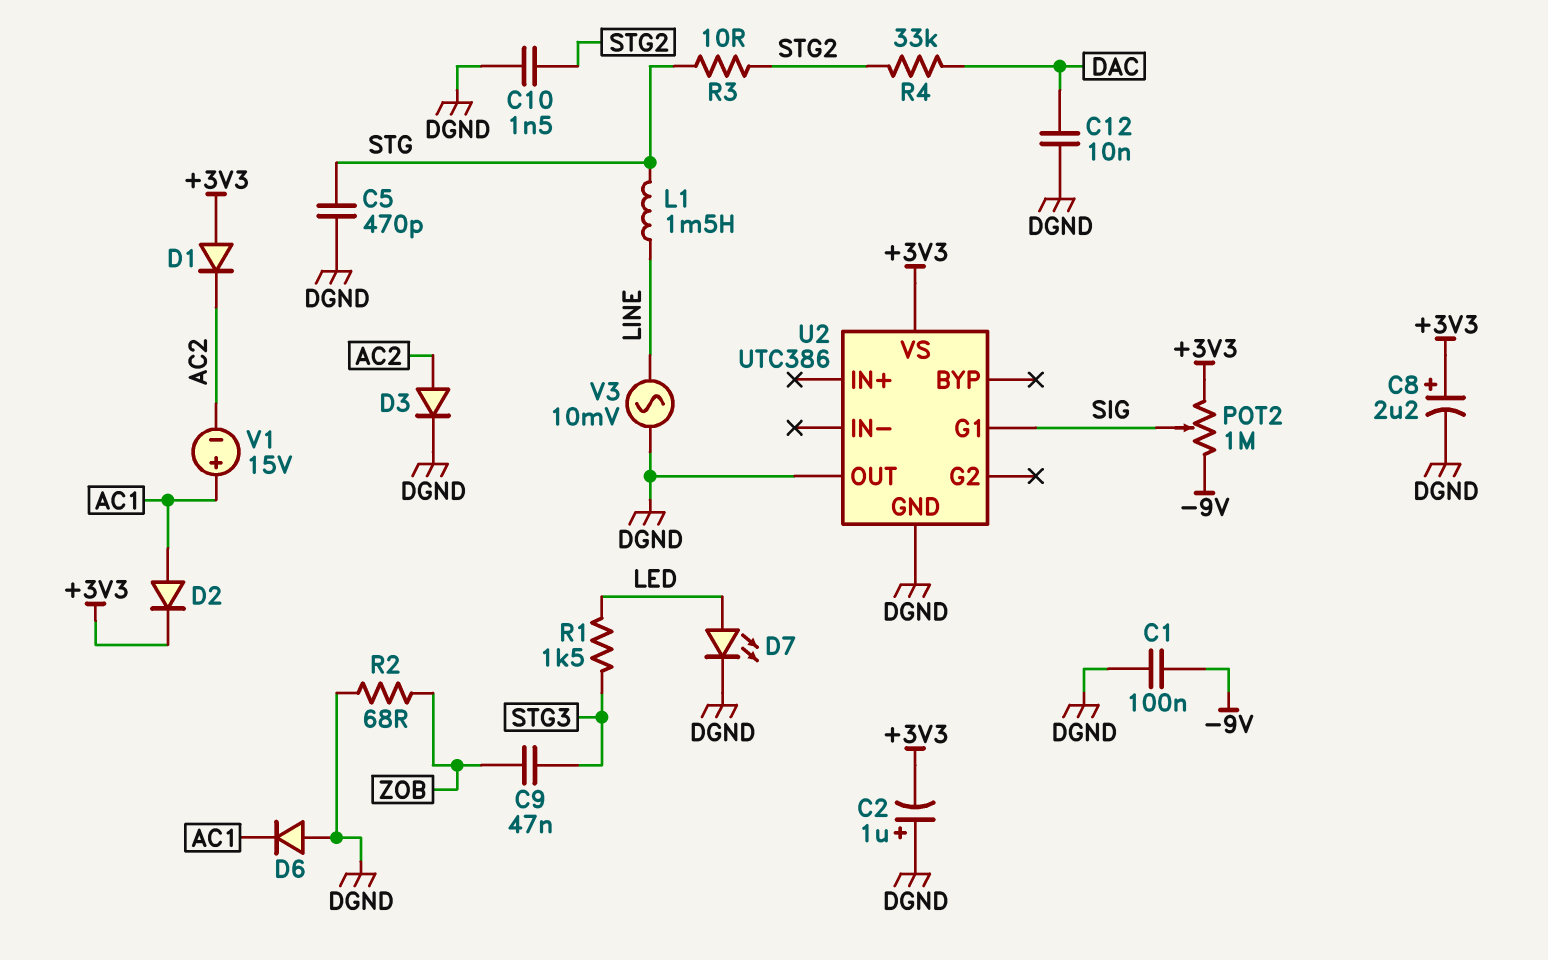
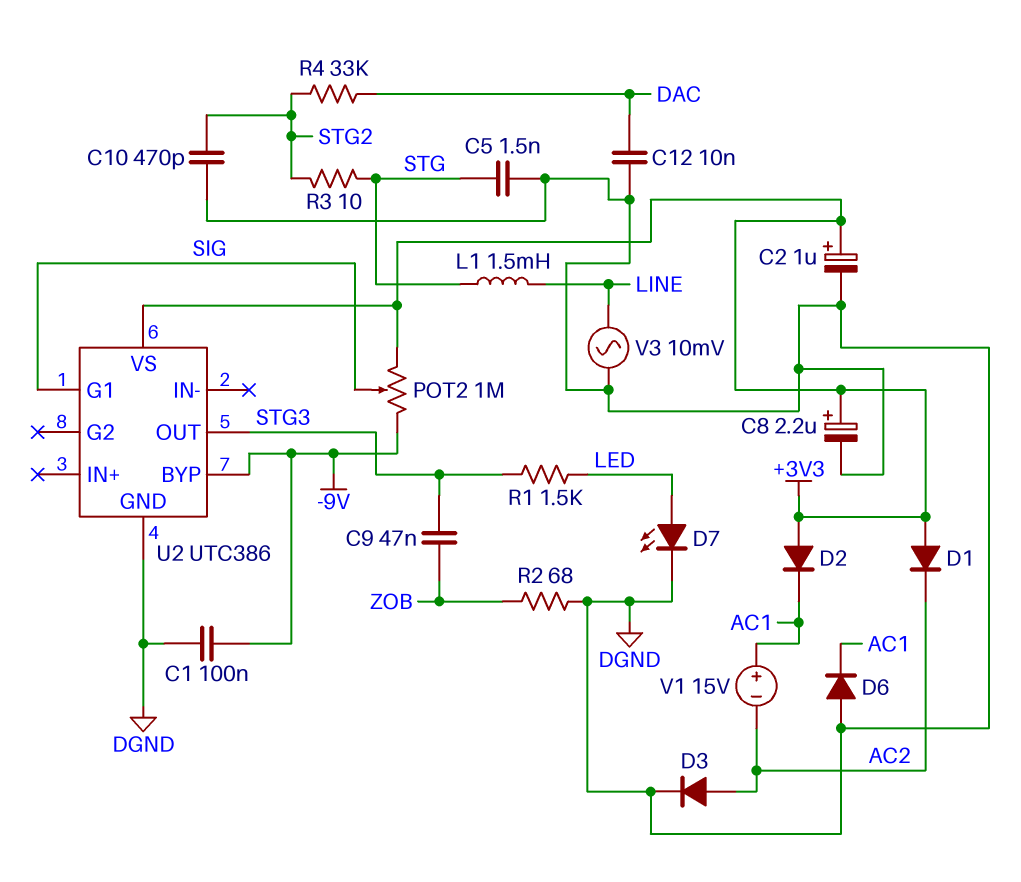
C2: 1uF (plus DGND, minus +3V3) -> 1uF (plus +3V3, minus DGND)
C5: 470pF (DGND, STG) -> 1.5nF (DGND, STG)
C10: 1.5nF (DGND, STG2) -> 470pF (DGND, STG2)
D2: diode (A AC1, K +3V3) -> diode (A +3V3, K AC1)
U2 pin BYP: none -> -9V
U2 pin OUT: DGND -> STG3

